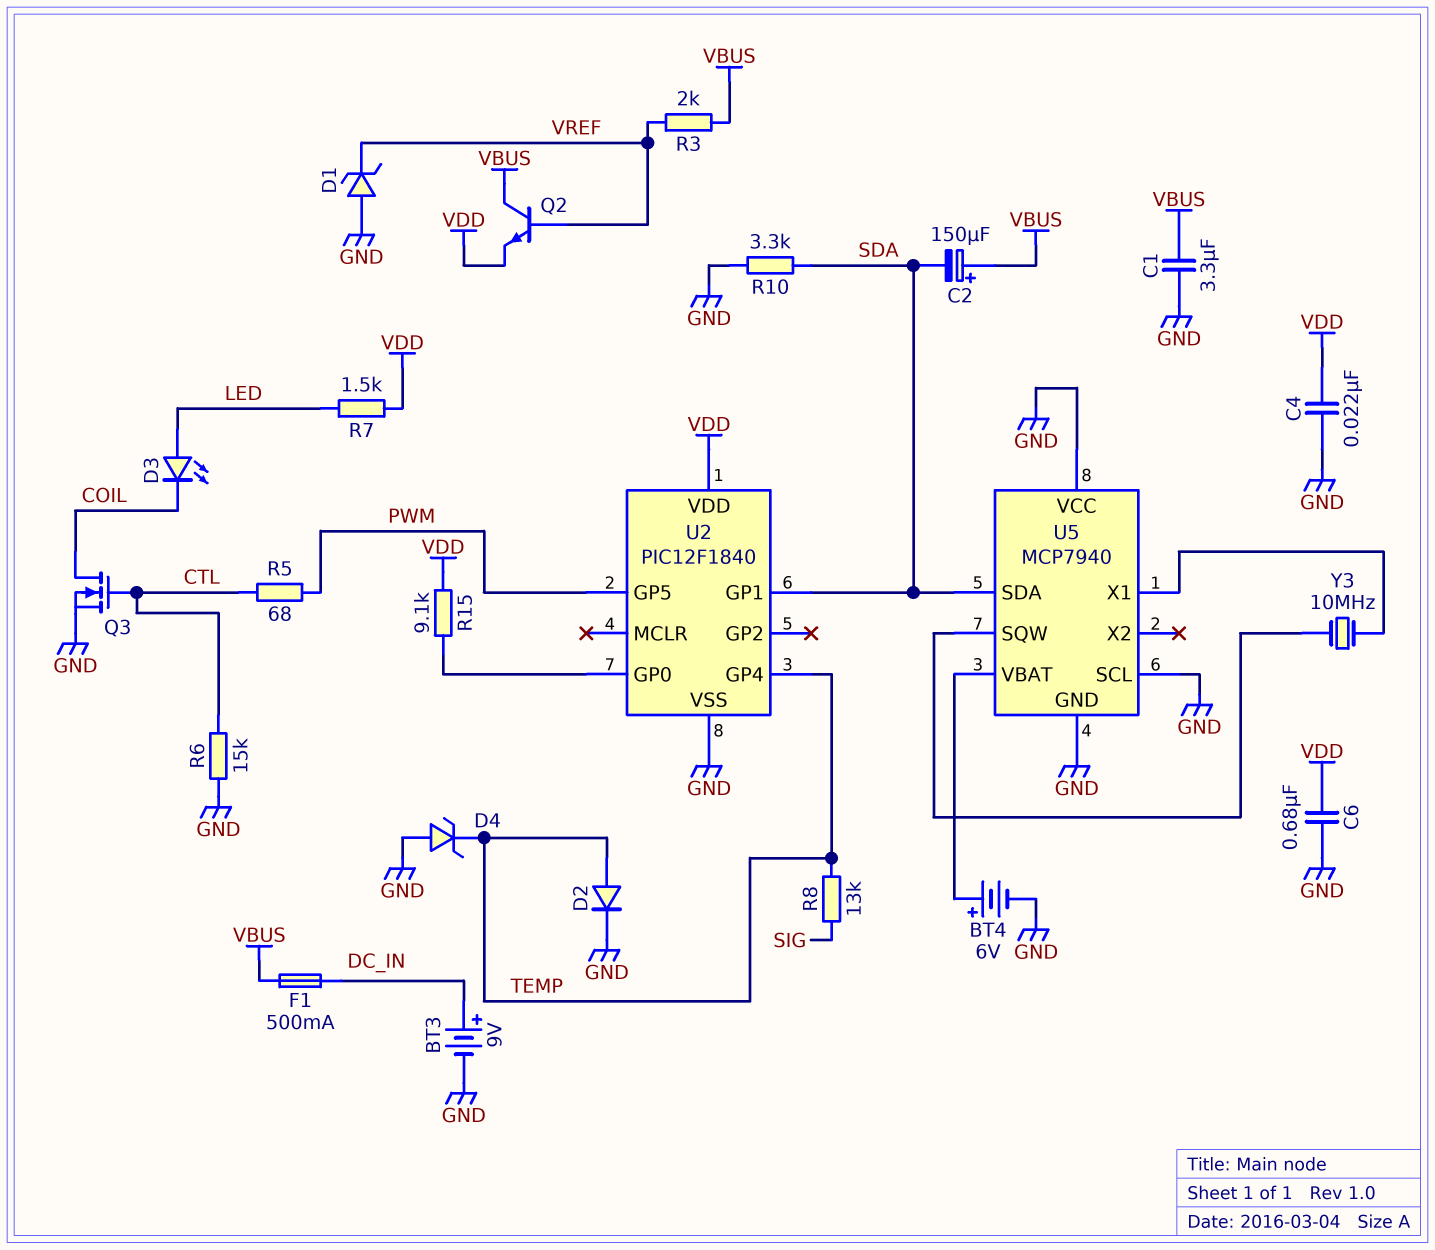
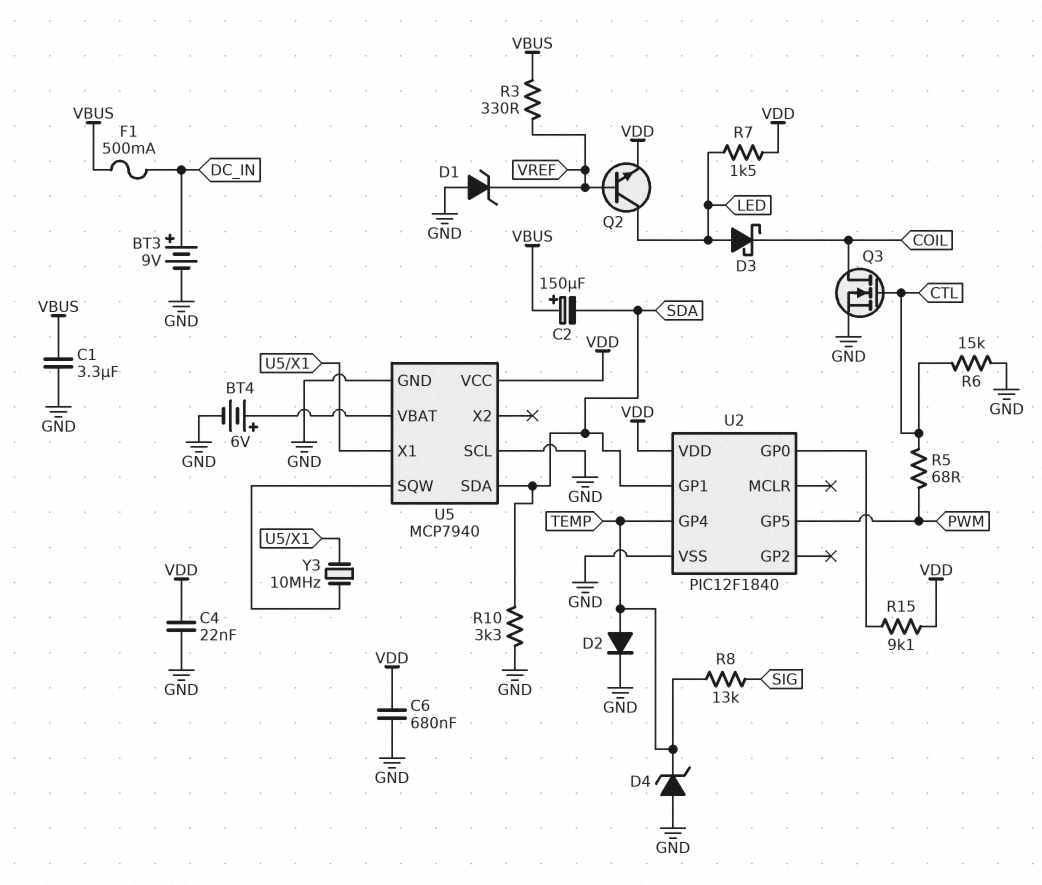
D3: LED (A LED, K COIL) -> schottky (A LED, K COIL)
Q2: NPN (B VREF, C VBUS, E VDD) -> NPN (B VREF, C LED, E VDD)
R3: 2k (VBUS, VREF) -> 330 (VBUS, VREF)
U5 pin VCC: GND -> VDD

